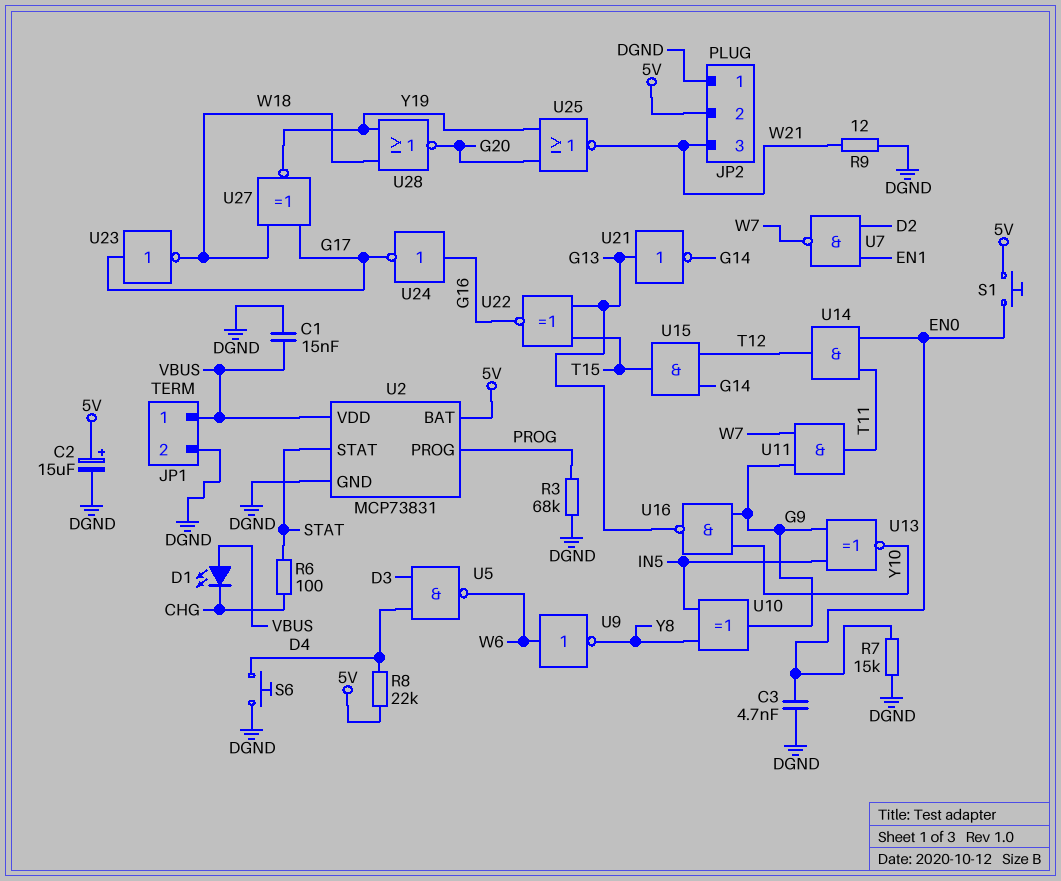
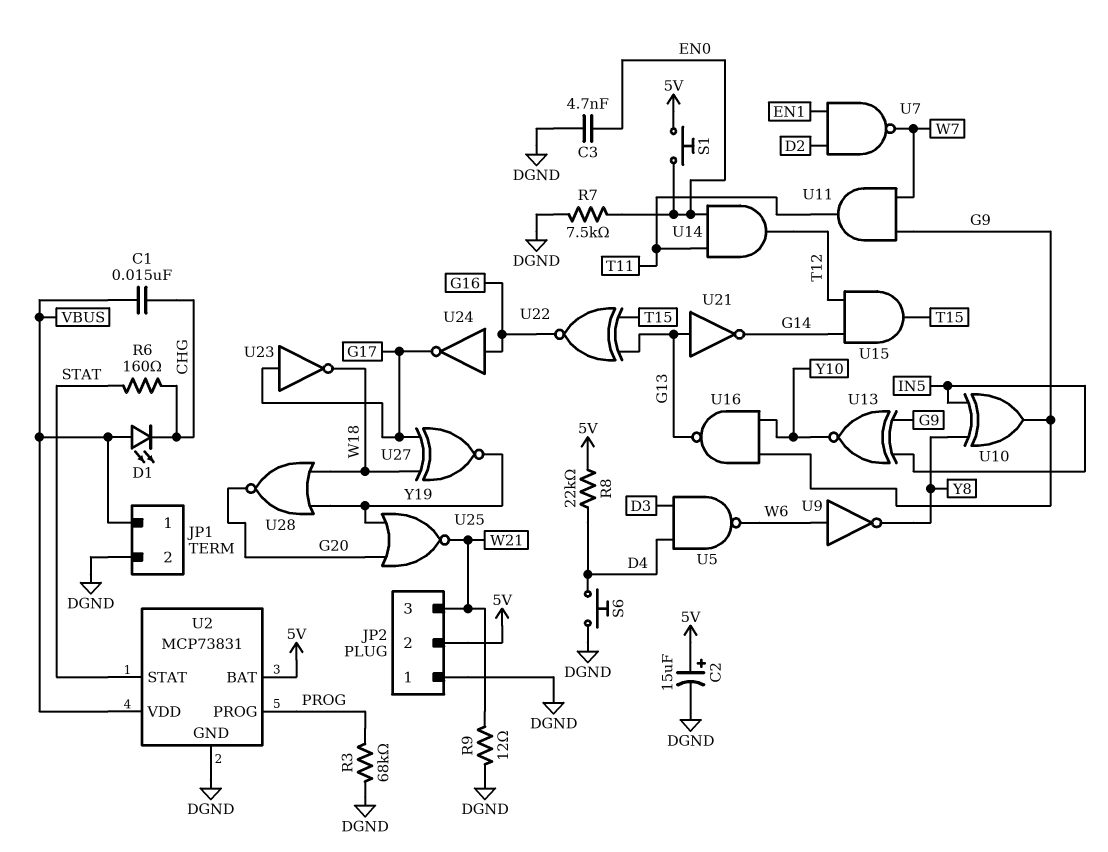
C1: 15nF (DGND, VBUS) -> 15nF (CHG, VBUS)
R6: 100 (CHG, STAT) -> 160 (CHG, STAT)
R7: 15k (DGND, EN0) -> 7.5k (DGND, EN0)

